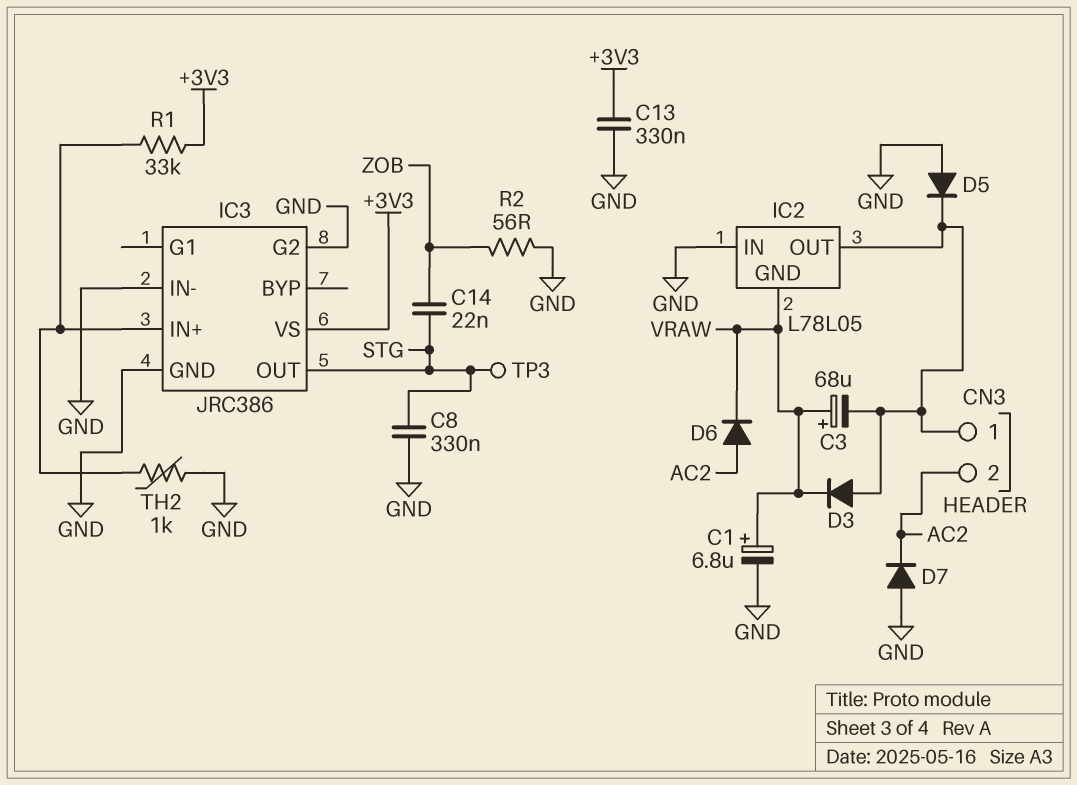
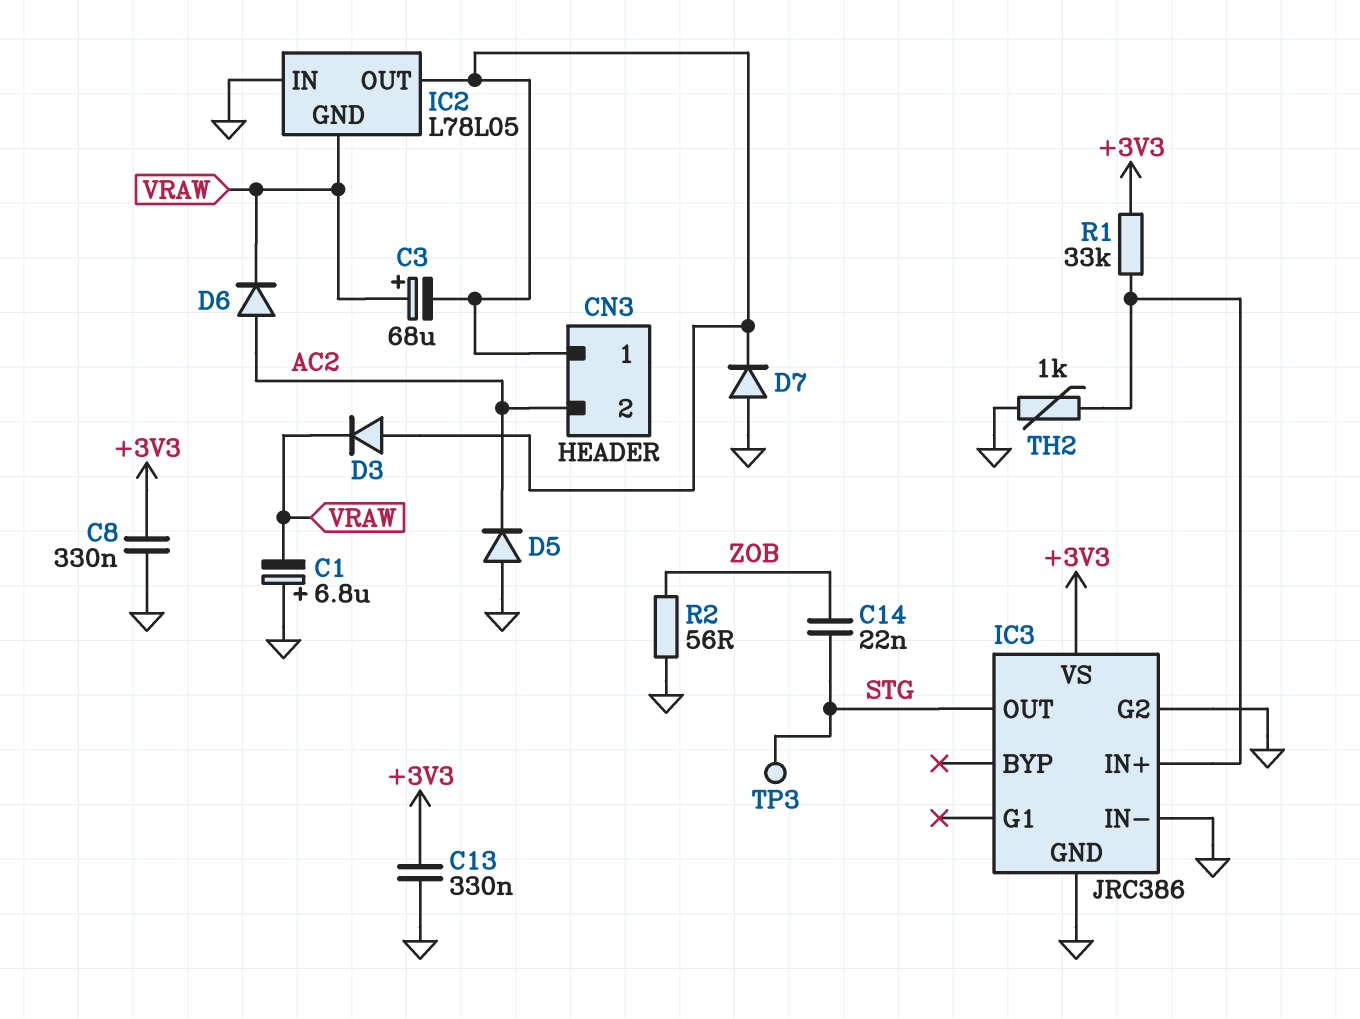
C1: 6.8uF (plus VRAW, minus GND) -> 6.8uF (plus GND, minus VRAW)
C8: 330nF (GND, STG) -> 330nF (+3V3, GND)
D5: diode (A GND, K CN3/1) -> diode (A GND, K AC2)
D7: diode (A GND, K AC2) -> diode (A GND, K CN3/1)

